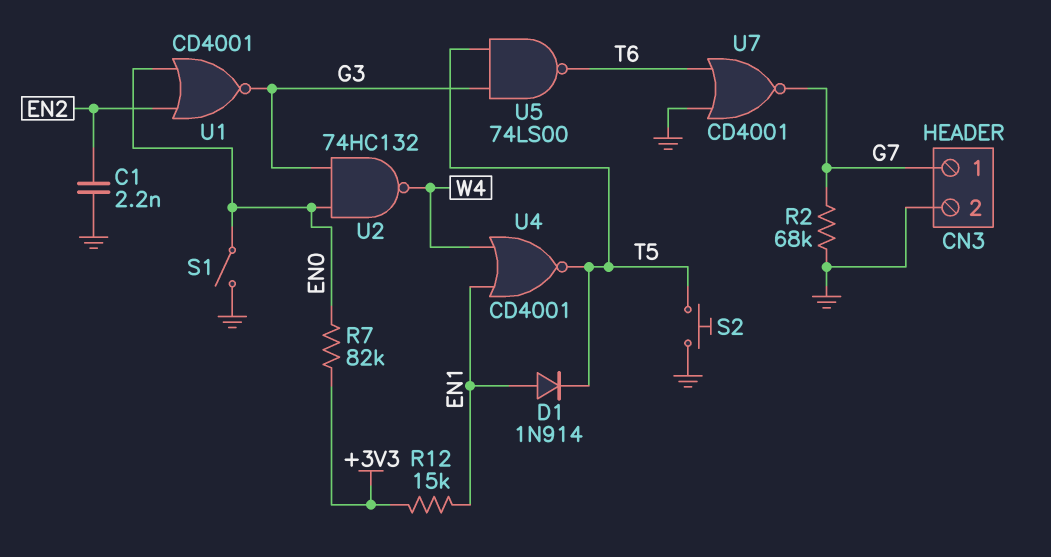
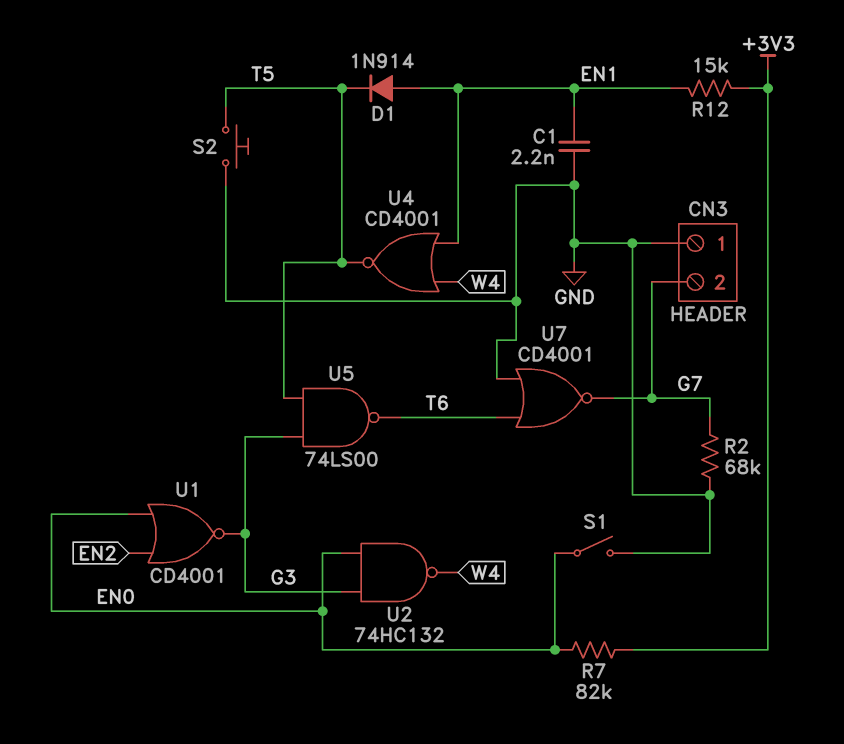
C1: 2.2nF (EN2, GND) -> 2.2nF (EN1, GND)
CN3 pin 1: G7 -> GND
CN3 pin 2: GND -> G7

